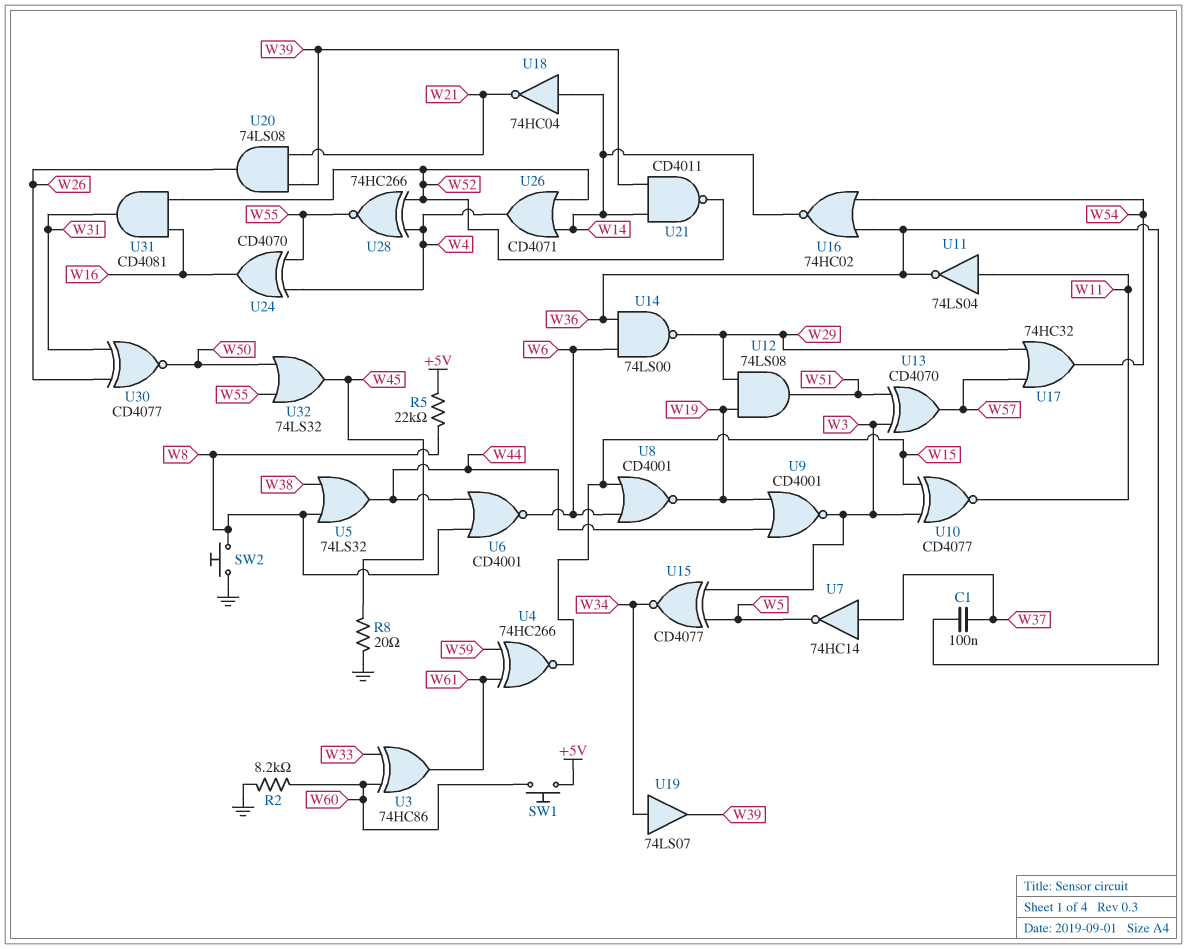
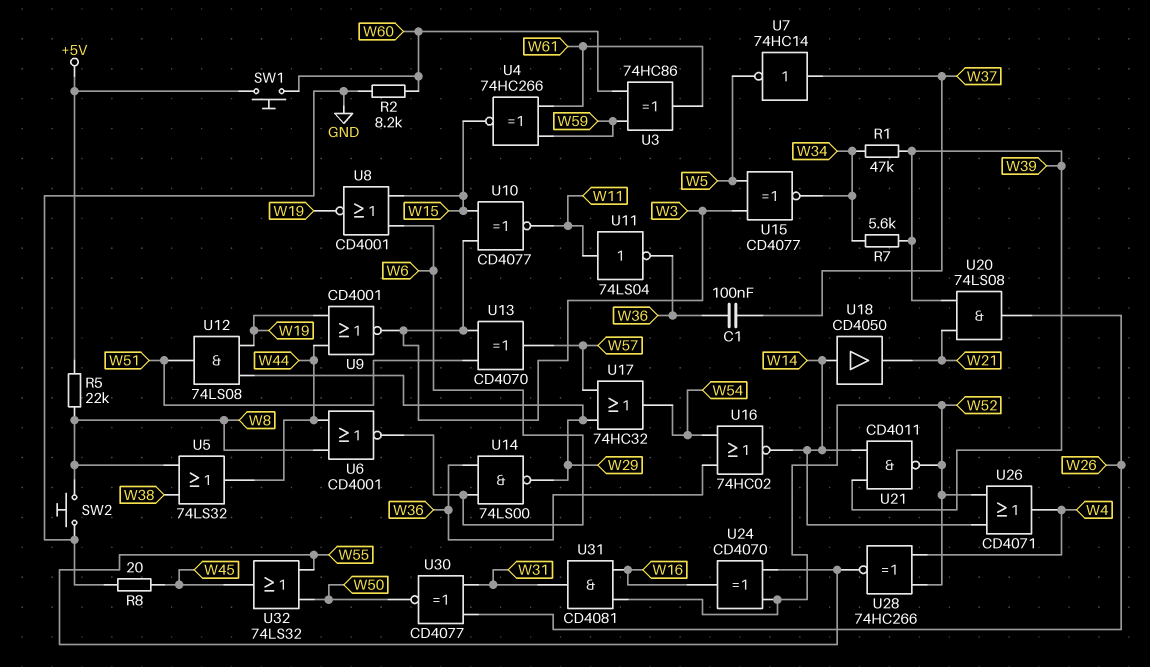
R1: none -> 47k (W34, W39)
R7: none -> 5.6k (W34, W39)
U3: XOR 74HC86 (in W33, in W60, out W61) -> XOR 74HC86 (in W59, in W60, out W61)
U18: NOT 74HC04 (in W14, out W21) -> buffer CD4050 (in W14, out W21)
U19: buffer 74LS07 (in W34, out W39) -> none
U24: XOR CD4070 (in W4, in W55, out W16) -> XOR CD4070 (in W52, in W55, out W16)

